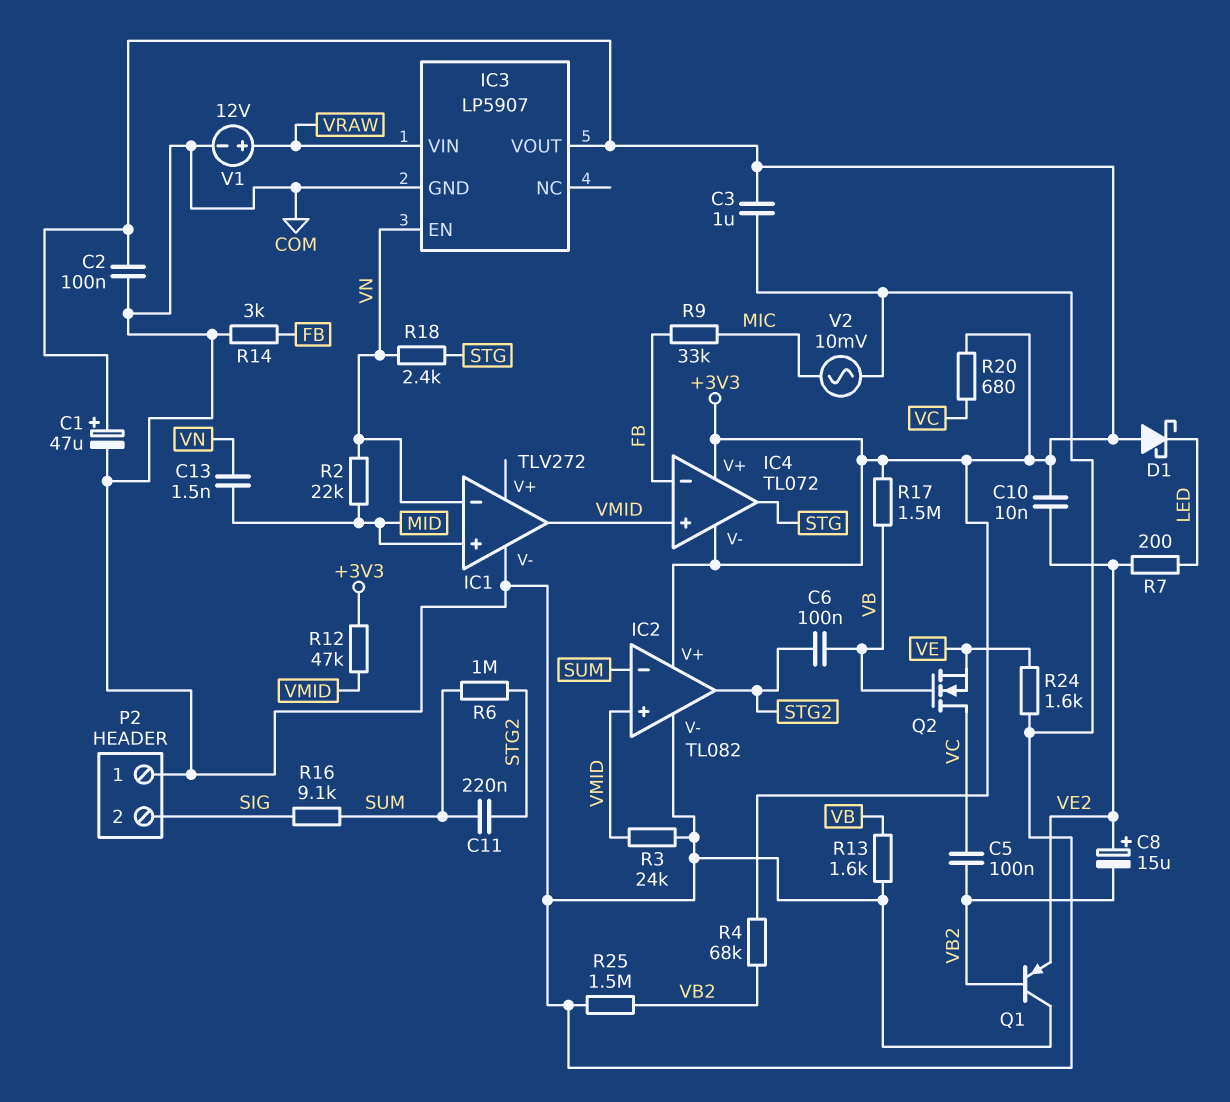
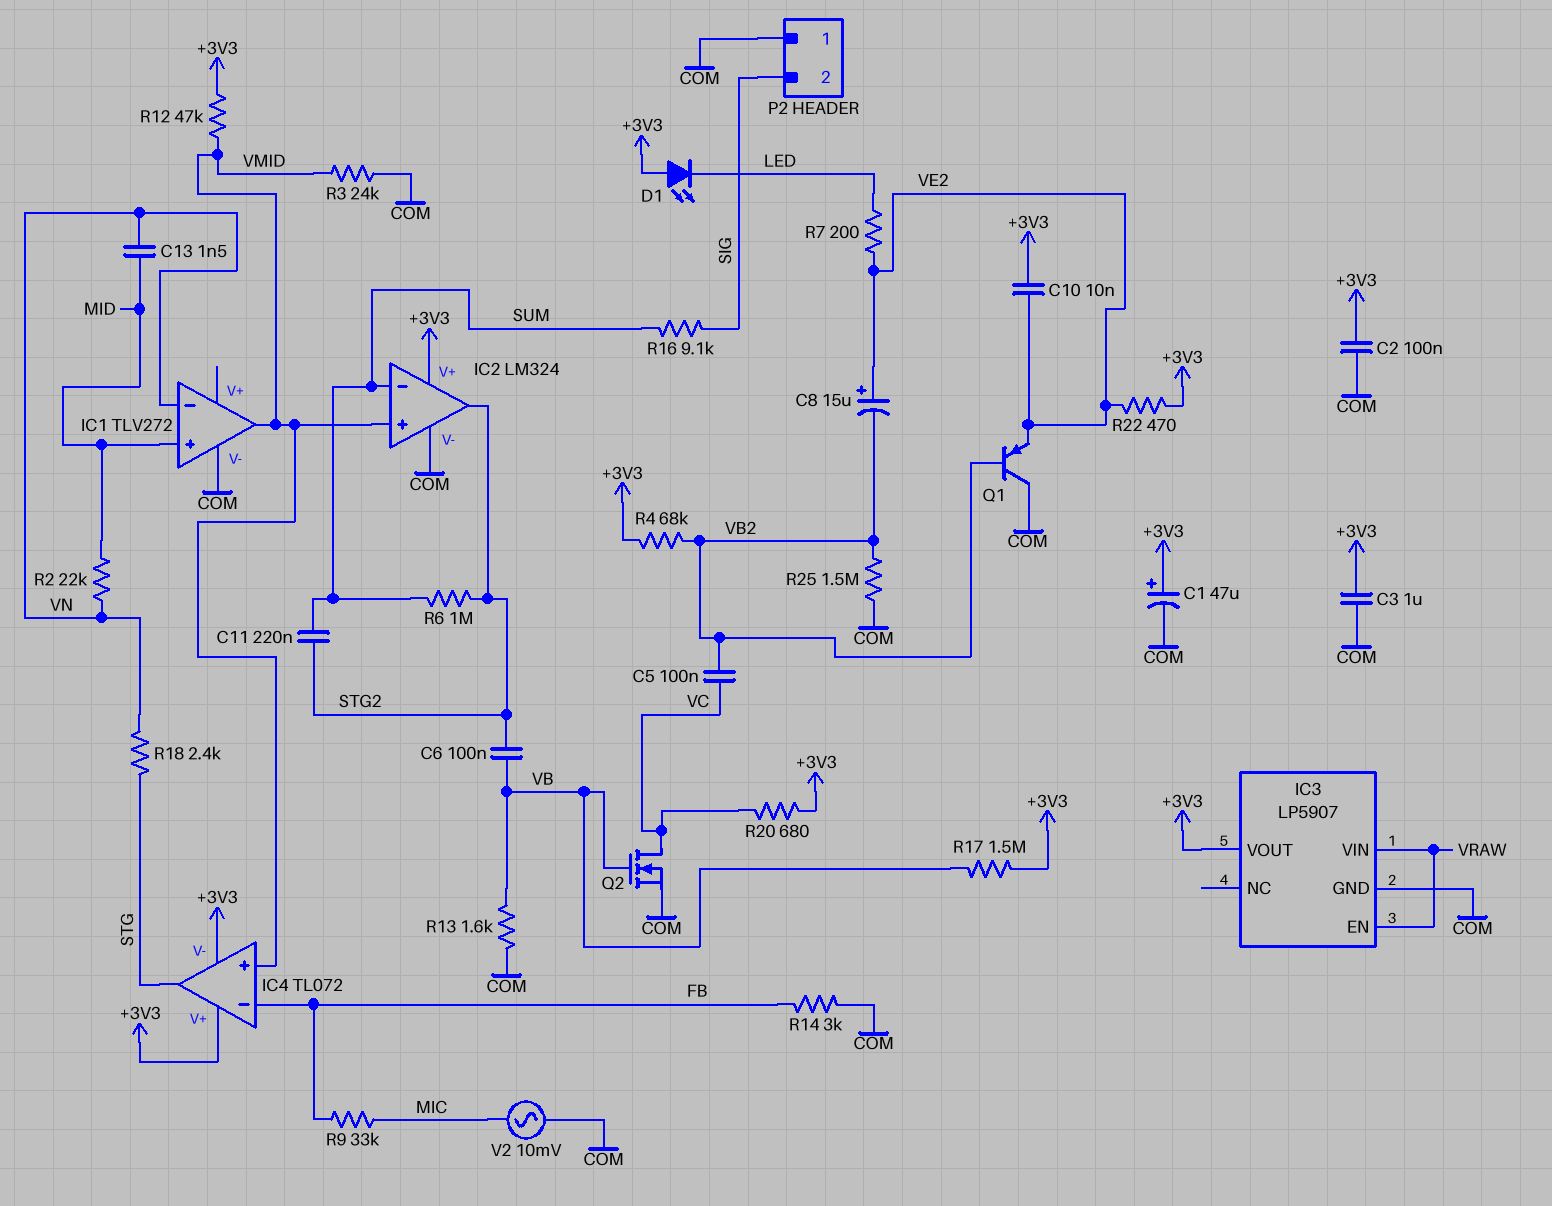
D1: schottky (A +3V3, K LED) -> LED (A +3V3, K LED)
IC2: TL082 -> LM324
IC3 pin EN: VN -> VRAW
Q2: NMOS (G VB, D VC, S VE) -> NMOS (G VB, D VC, S COM)
R22: none -> 470 (+3V3, VE2)
R24: 1.6k (COM, VE) -> none
V1: 12V (plus VRAW, minus COM) -> none

